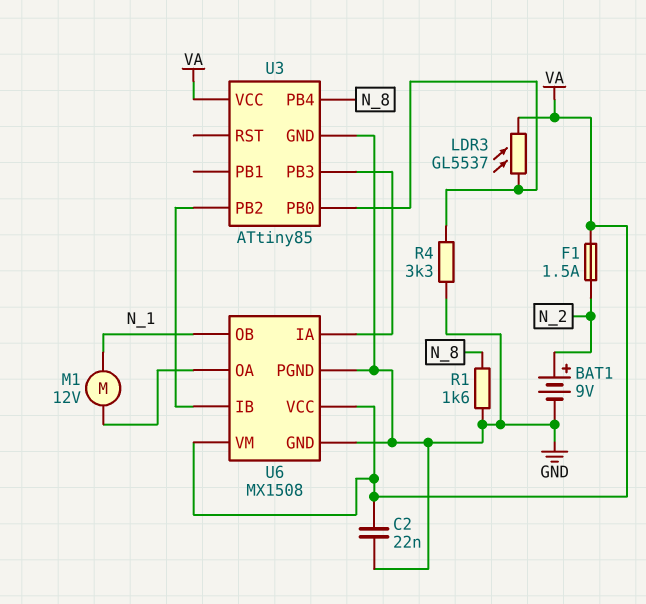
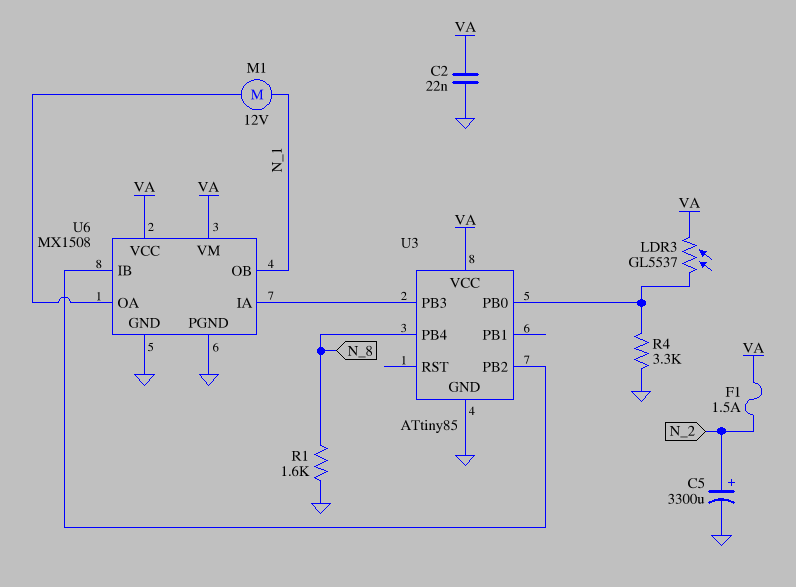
BAT1: 9V (plus N_2, minus GND) -> none
C5: none -> 3300uF (plus N_2, minus GND)

